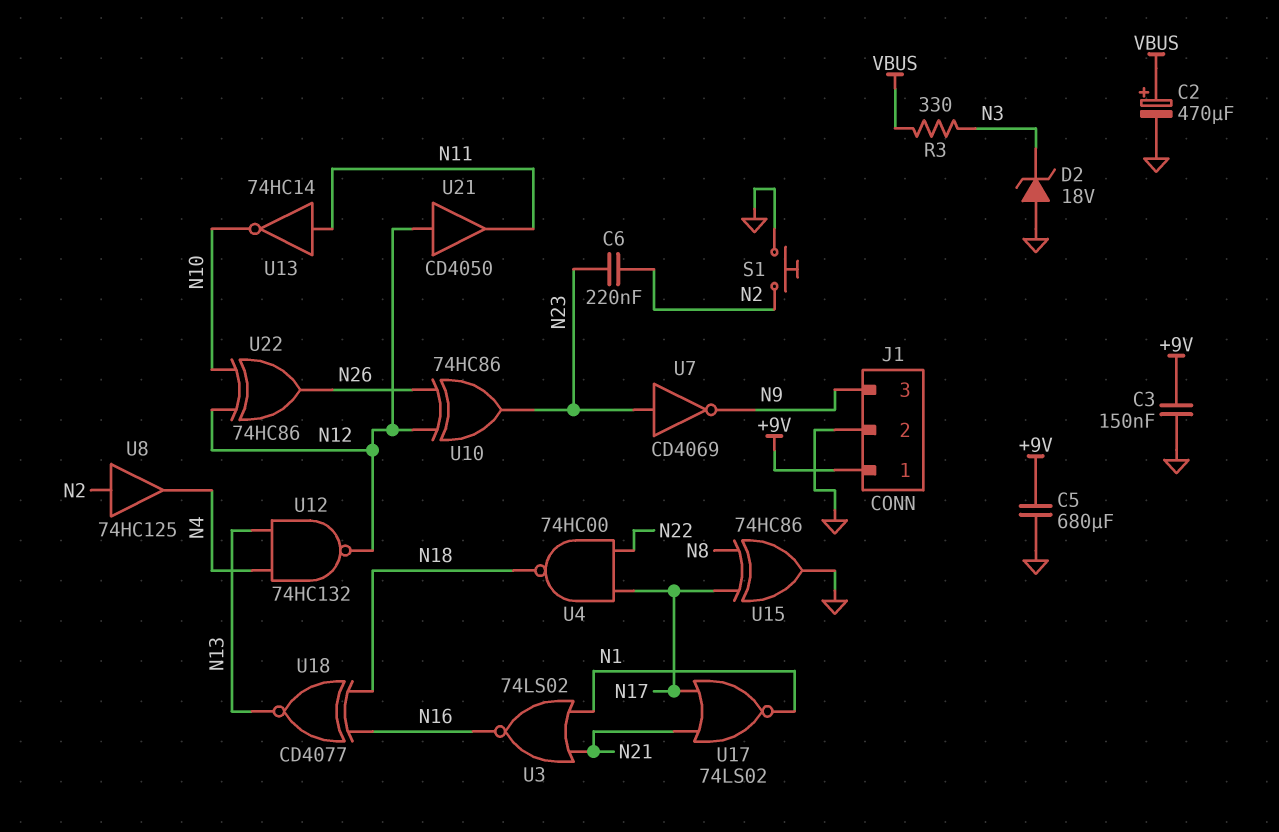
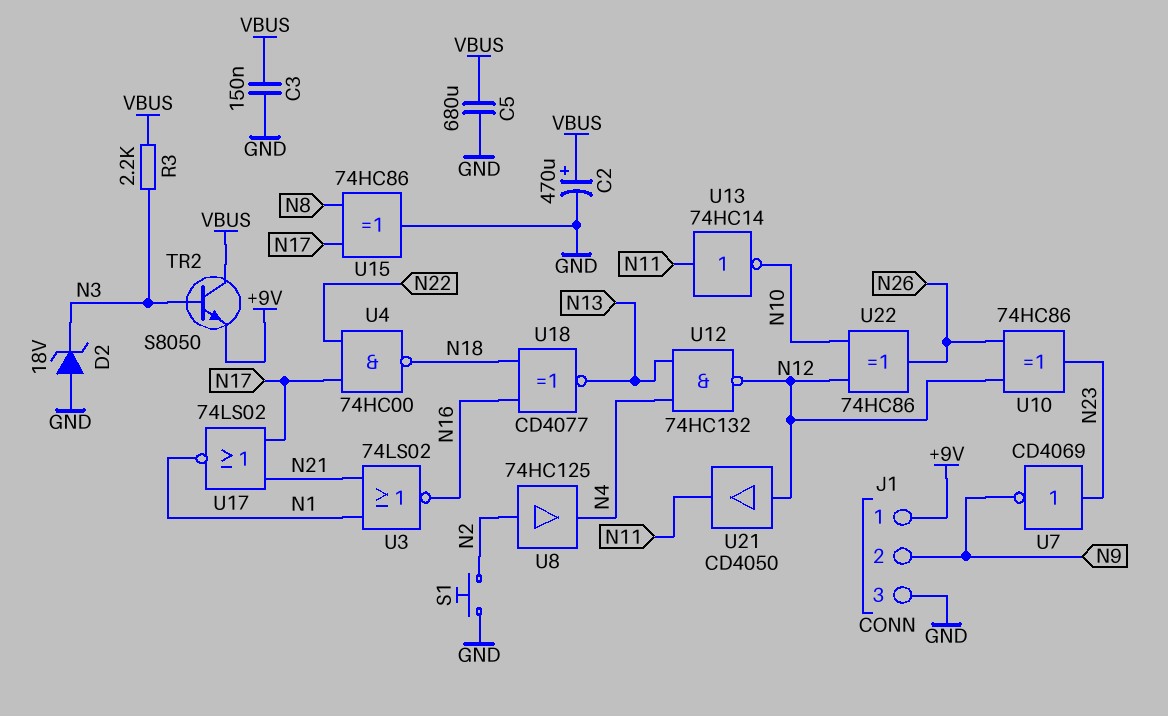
C3: 150nF (+9V, GND) -> 150nF (GND, VBUS)
C5: 680uF (+9V, GND) -> 680uF (GND, VBUS)
C6: 220nF (N2, N23) -> none
J1 pin 2: GND -> N9
J1 pin 3: N9 -> GND
R3: 330 (N3, VBUS) -> 2.2k (N3, VBUS)
TR2: none -> NPN S8050 (B N3, C VBUS, E +9V)

